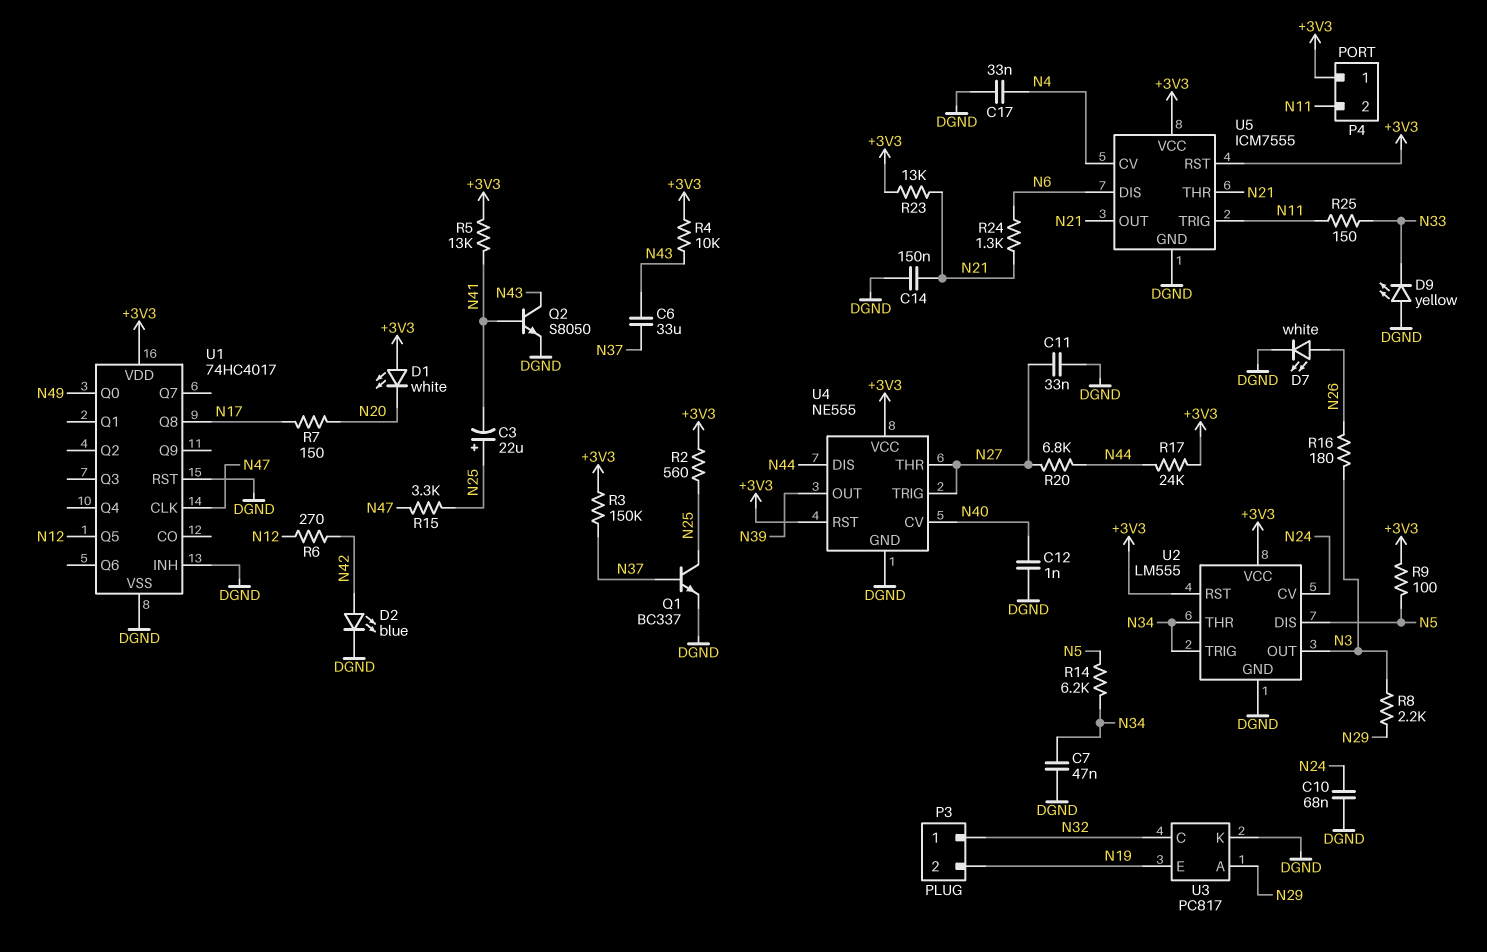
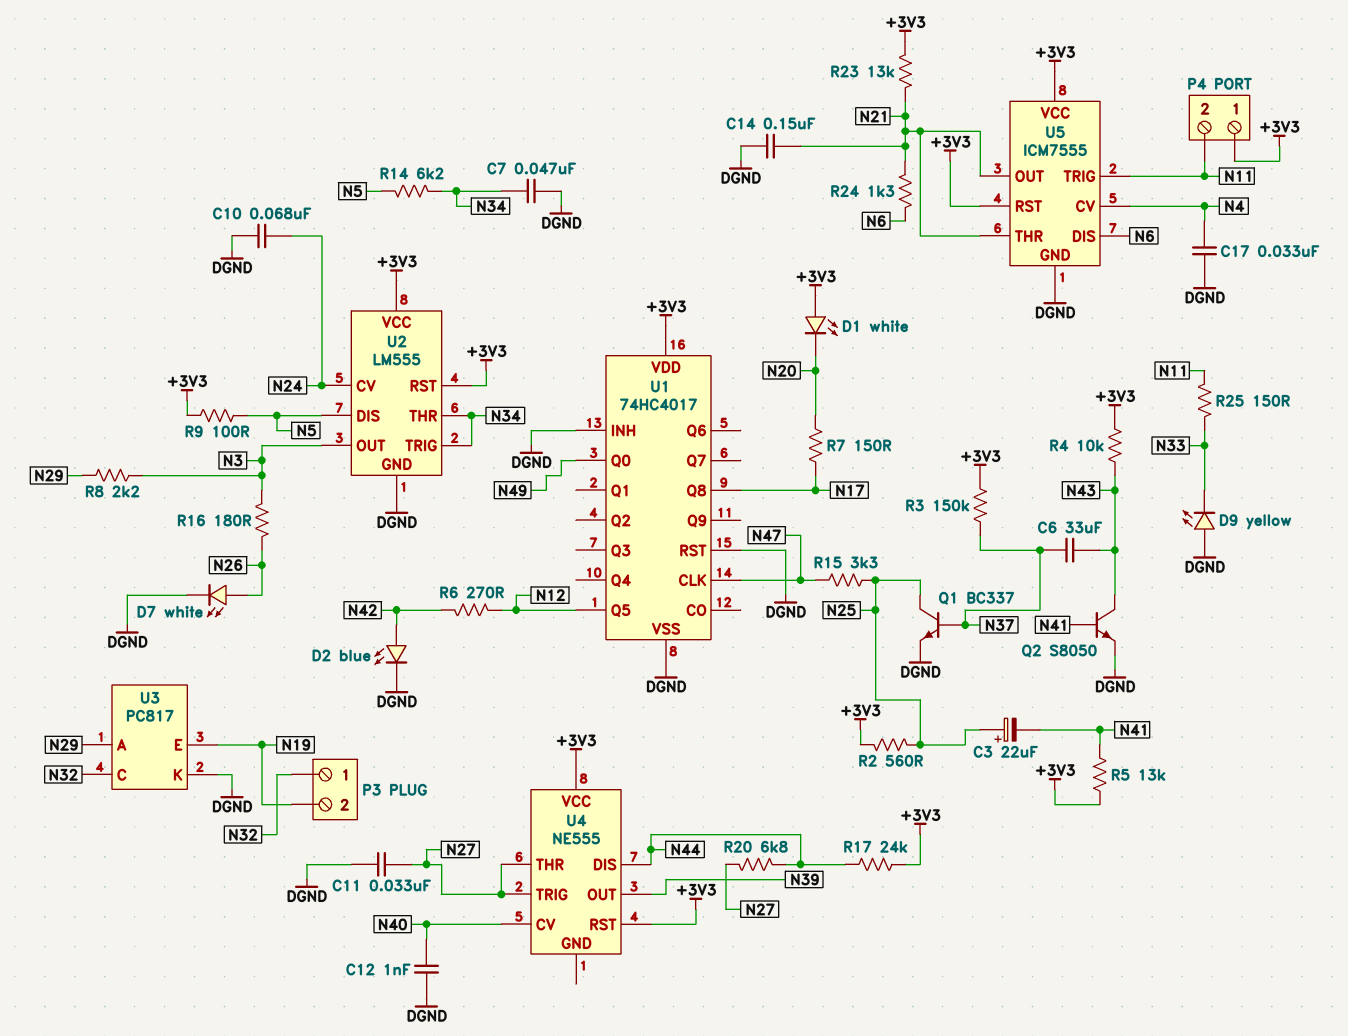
U4 pin GND: DGND -> none

